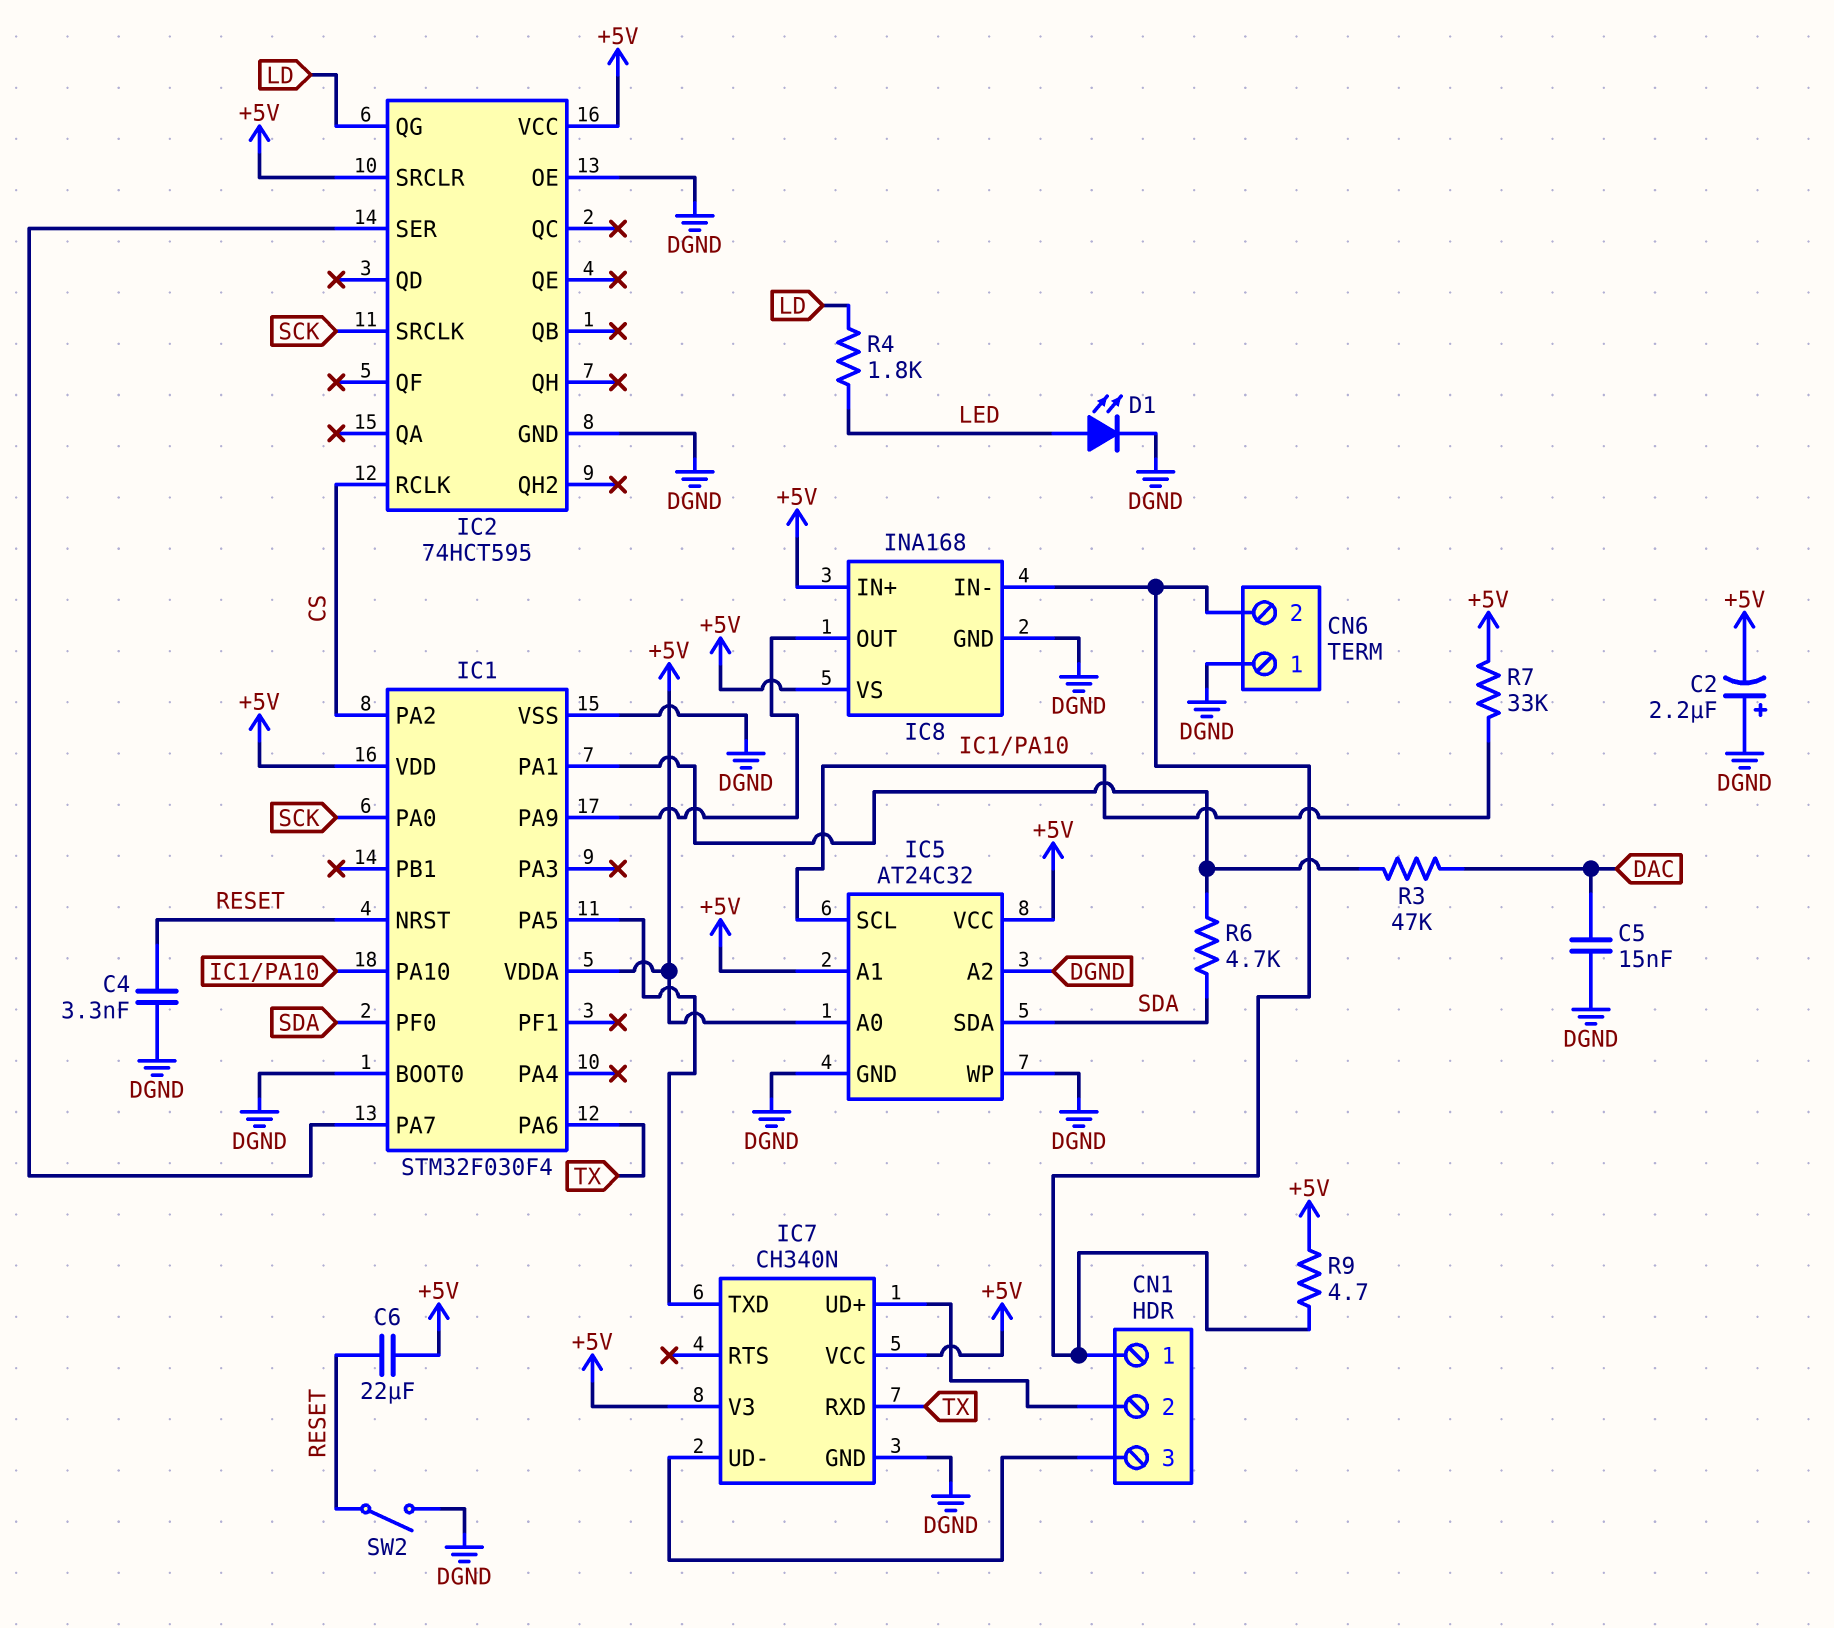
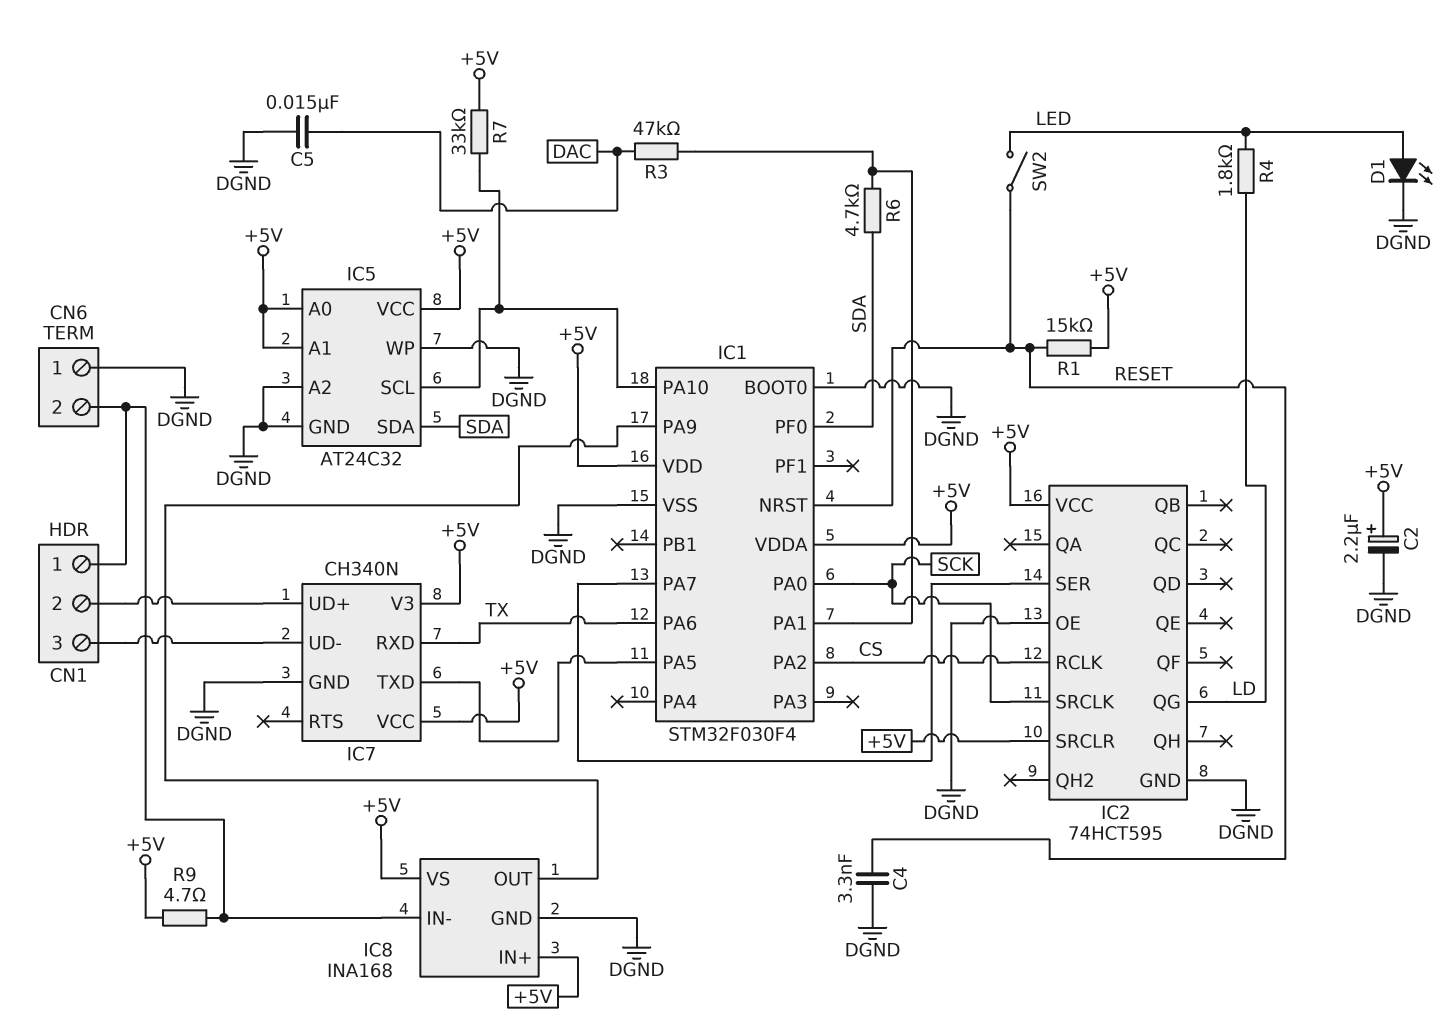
C2: 2.2uF (plus DGND, minus +5V) -> 2.2uF (plus +5V, minus DGND)
C6: 22uF (+5V, RESET) -> none
R1: none -> 15k (+5V, RESET)
SW2: switch (DGND, RESET) -> switch (LED, RESET)

